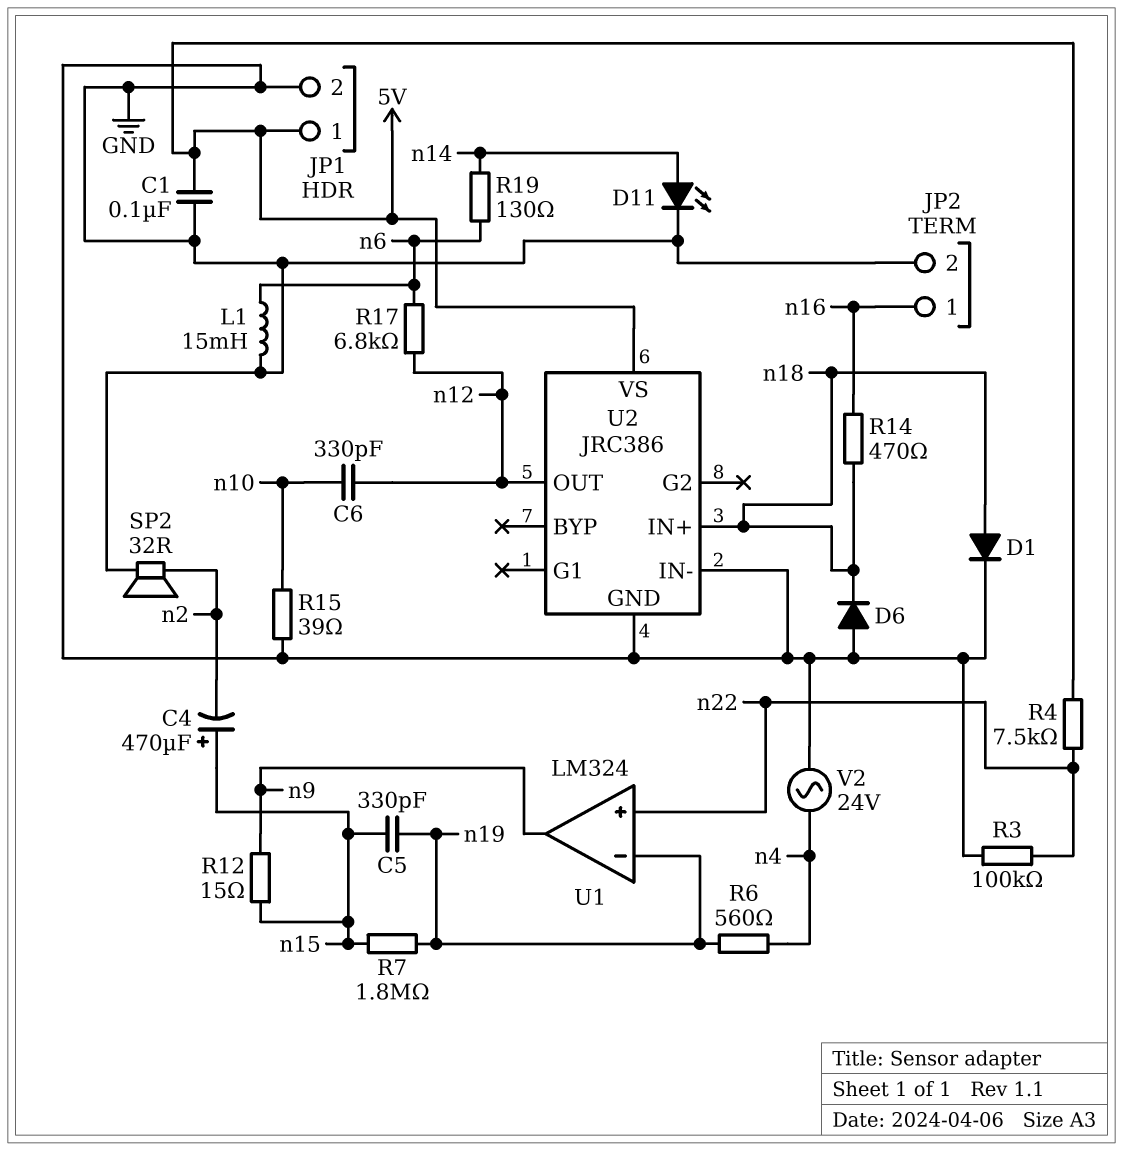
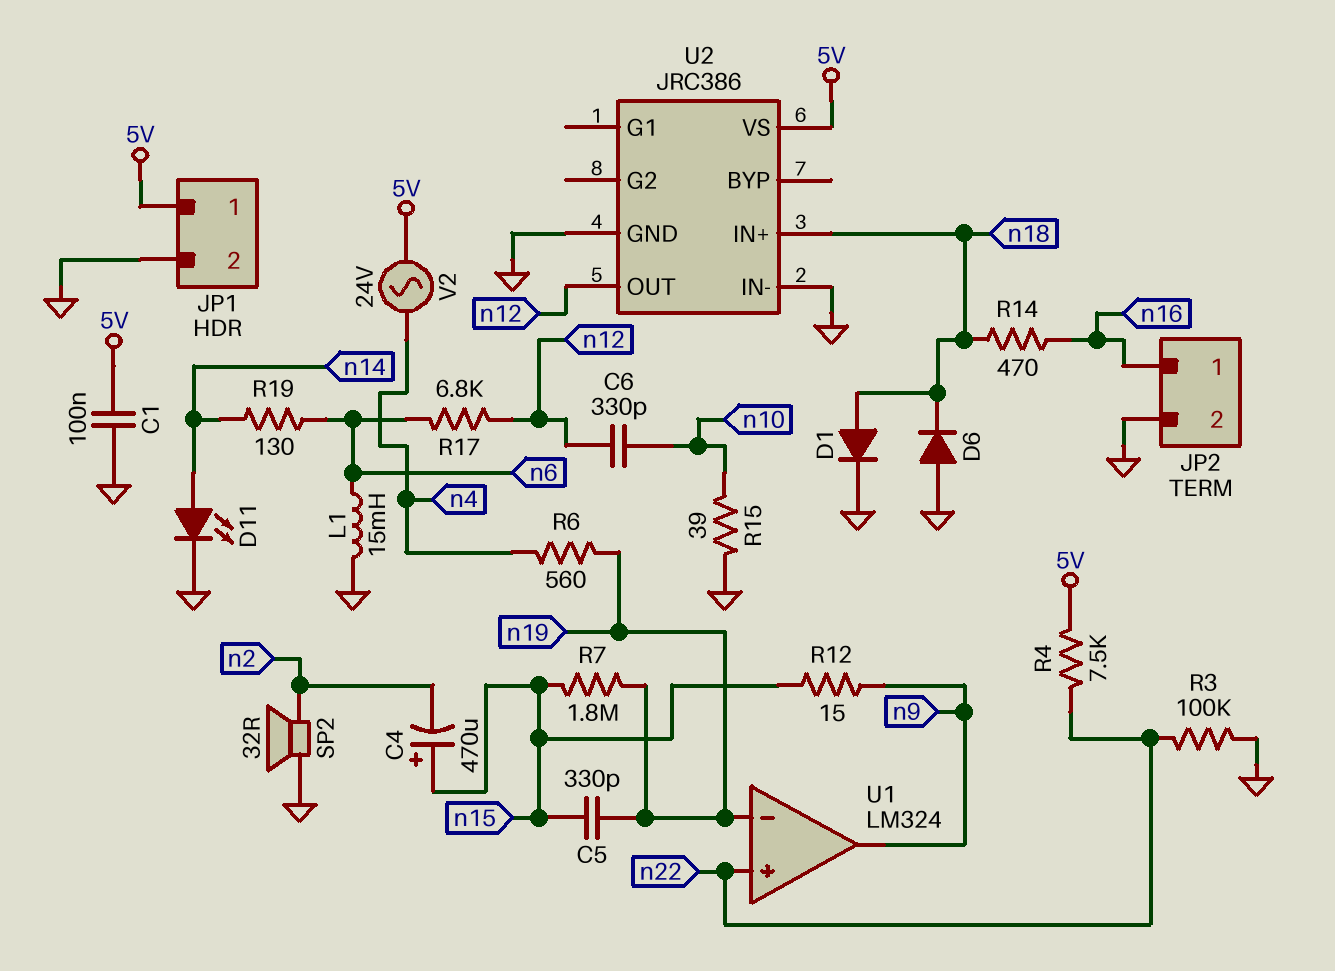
V2: AC 24V (GND, n4) -> AC 24V (5V, n4)

